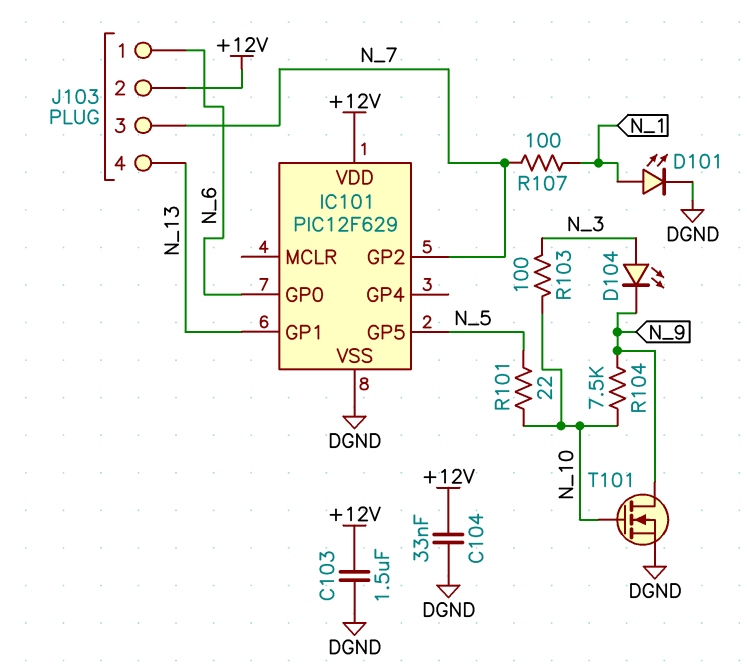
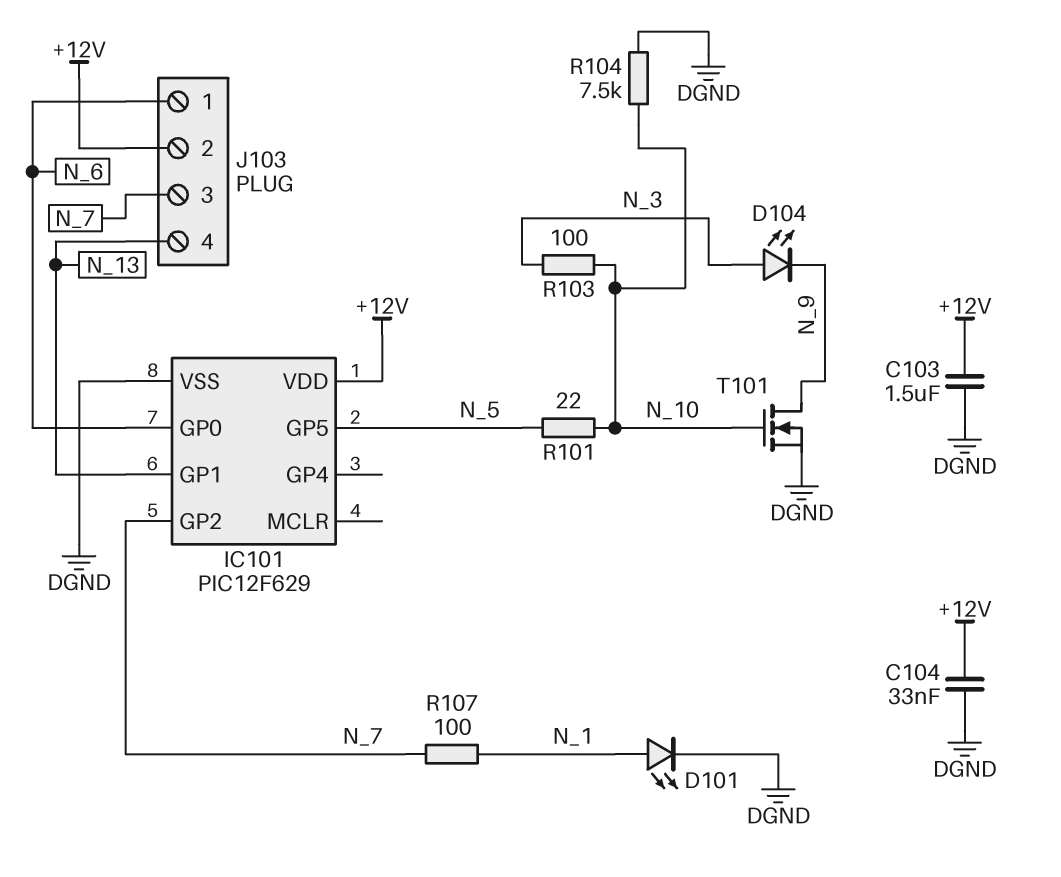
R104: 7.5k (N_9, N_10) -> 7.5k (DGND, N_10)

